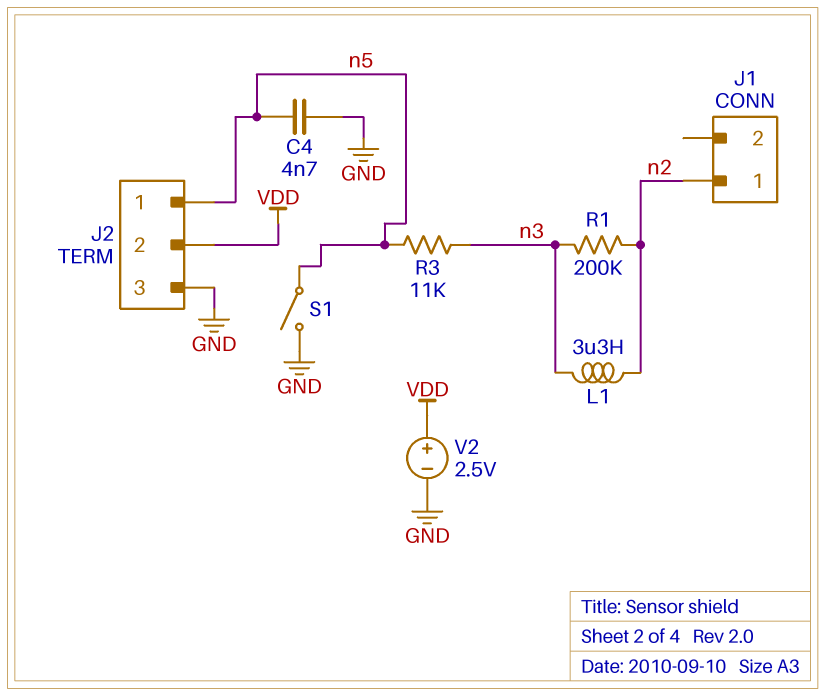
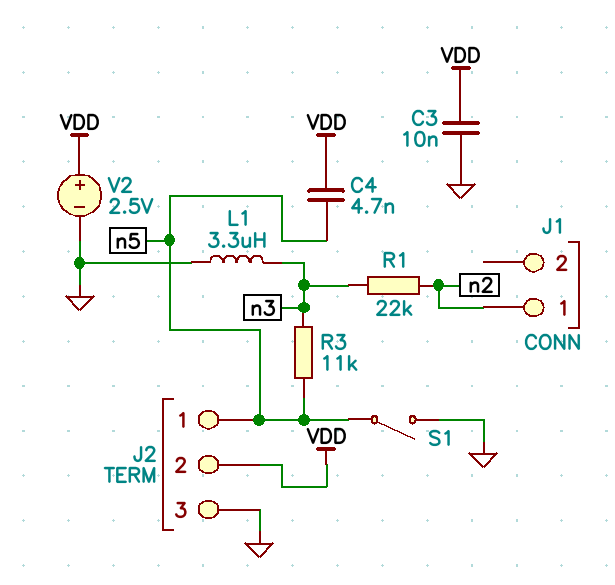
C3: none -> 10nF (GND, VDD)
C4: 4.7nF (GND, n5) -> 4.7nF (VDD, n5)
L1: 3.3uH (n2, n3) -> 3.3uH (GND, n3)
R1: 200k (n2, n3) -> 22k (n2, n3)

